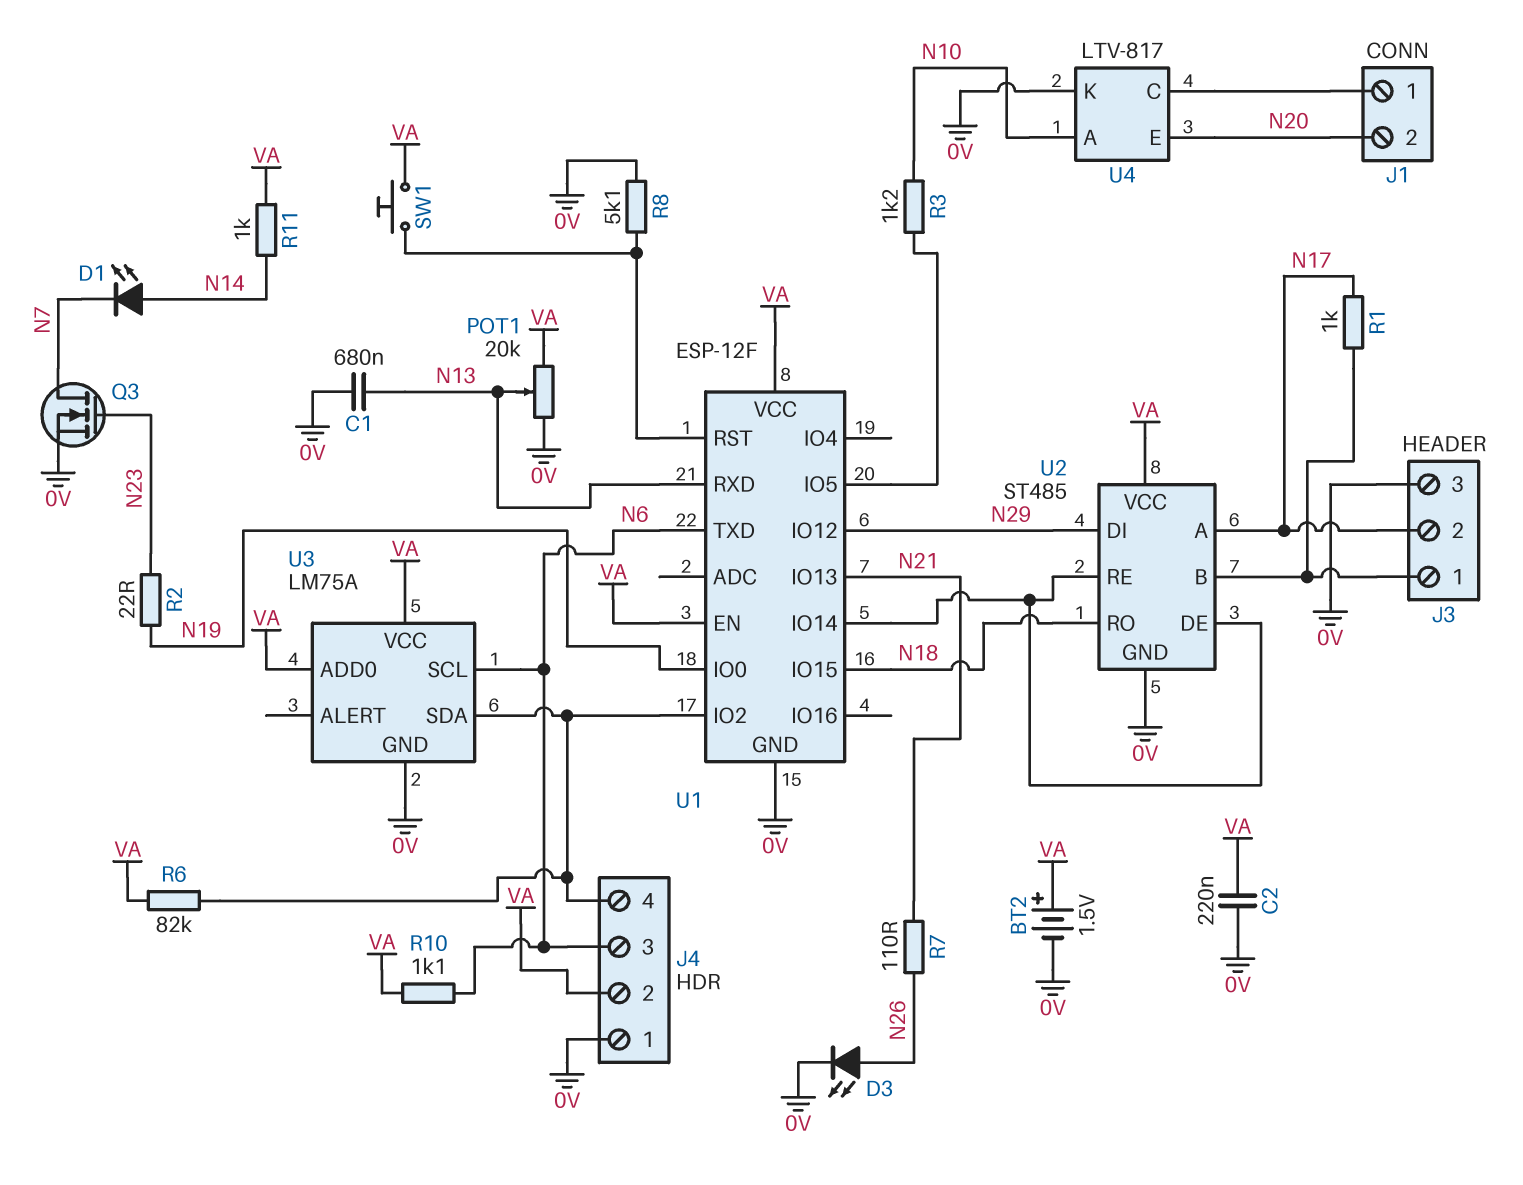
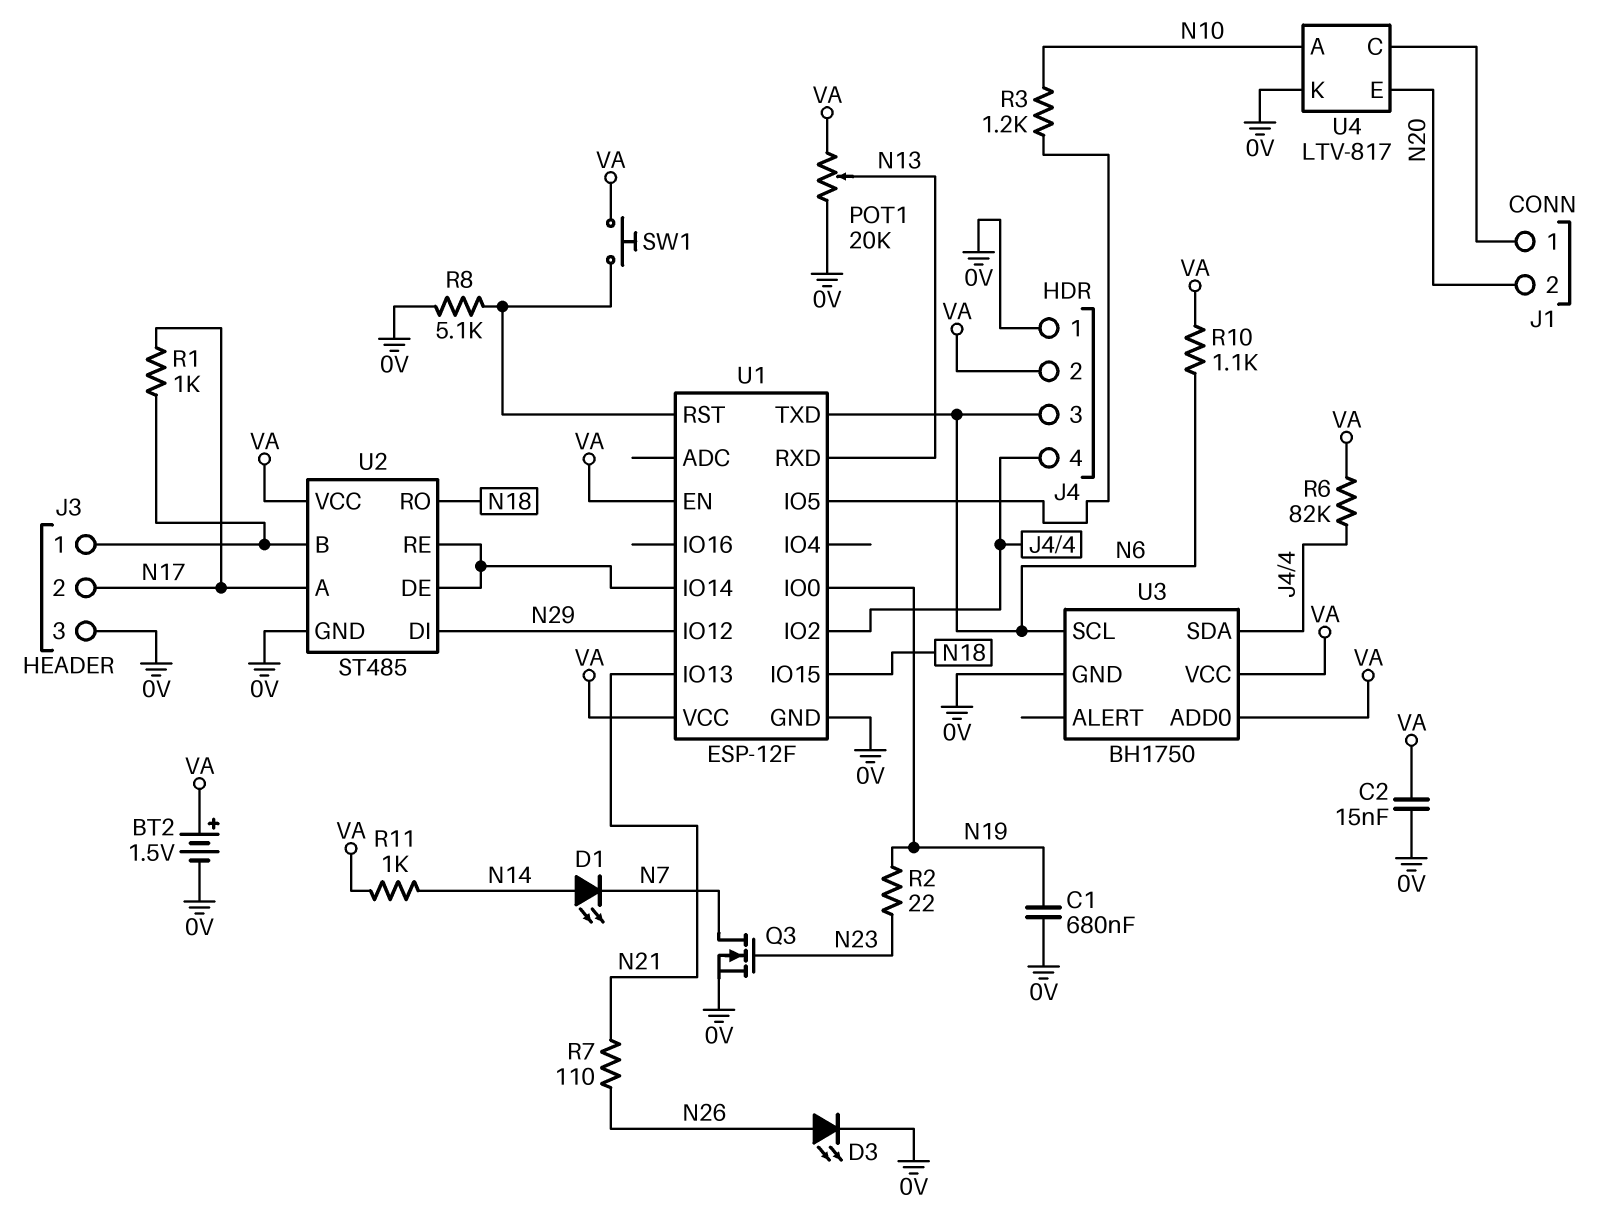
C1: 680nF (0V, N13) -> 680nF (0V, N19)
C2: 220nF (0V, VA) -> 15nF (0V, VA)
U3: LM75A -> BH1750

